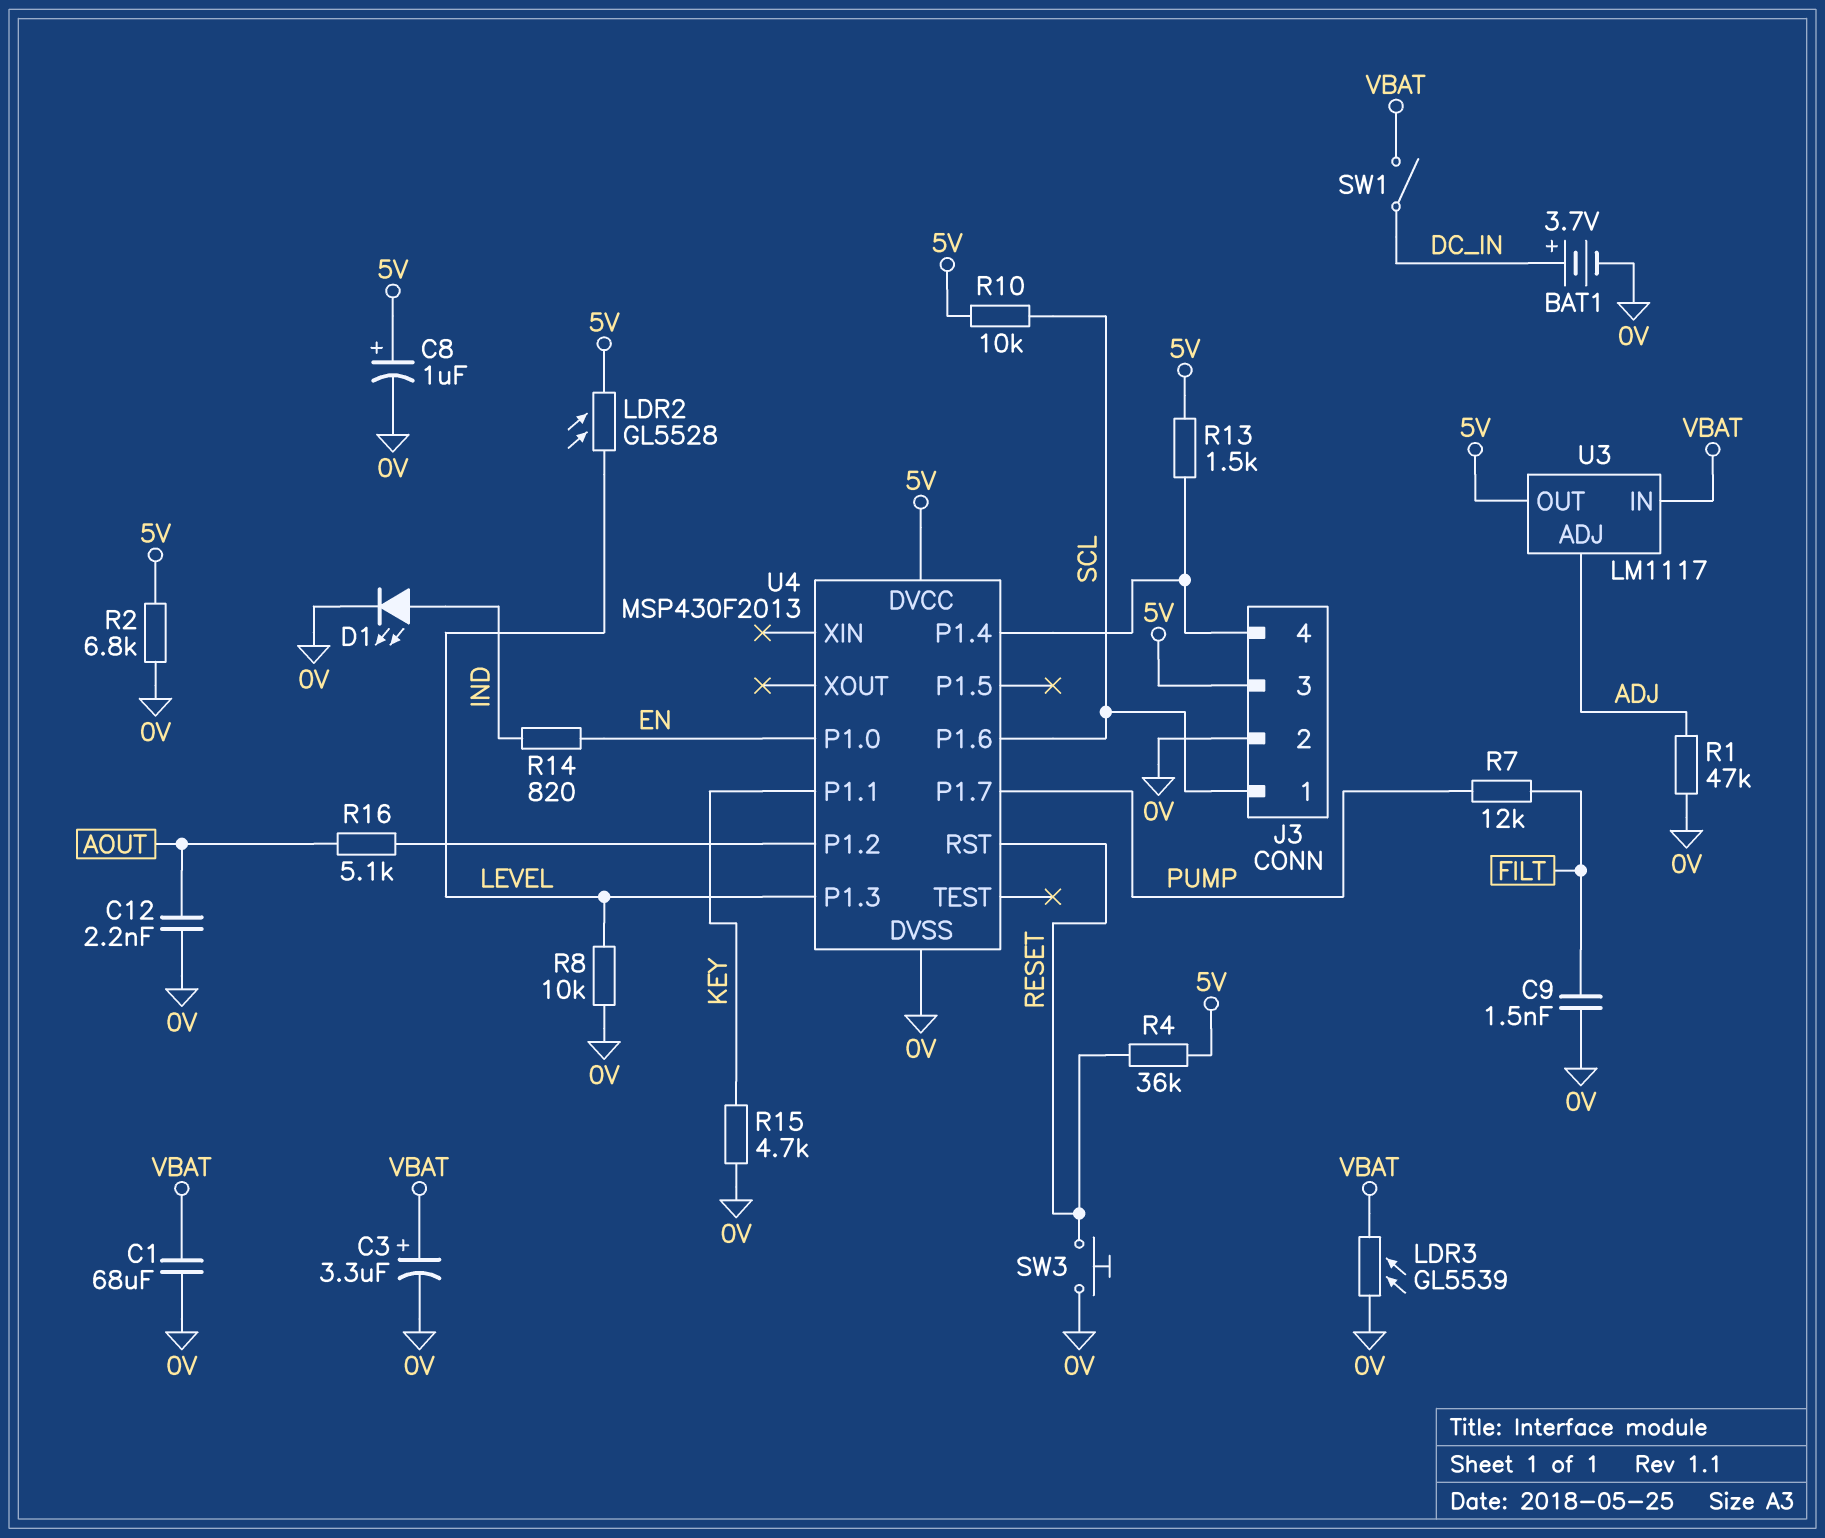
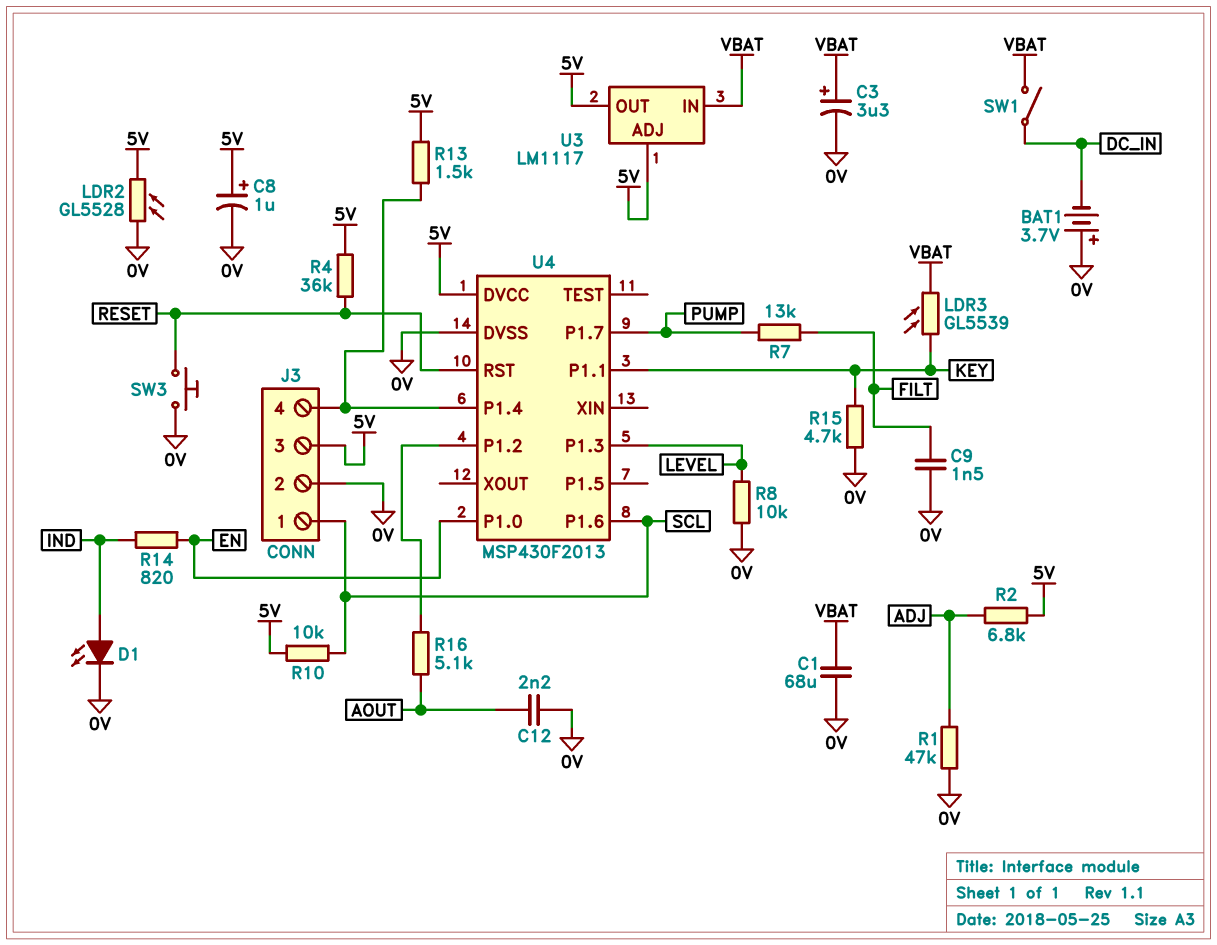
BAT1: 3.7V (plus DC_IN, minus 0V) -> 3.7V (plus 0V, minus DC_IN)
LDR2: GL5528 (5V, LEVEL) -> GL5528 (0V, 5V)
LDR3: GL5539 (0V, VBAT) -> GL5539 (KEY, VBAT)
R2: 6.8k (0V, 5V) -> 6.8k (5V, ADJ)
R7: 12k (FILT, PUMP) -> 13k (FILT, PUMP)
U3 pin ADJ: ADJ -> 5V

